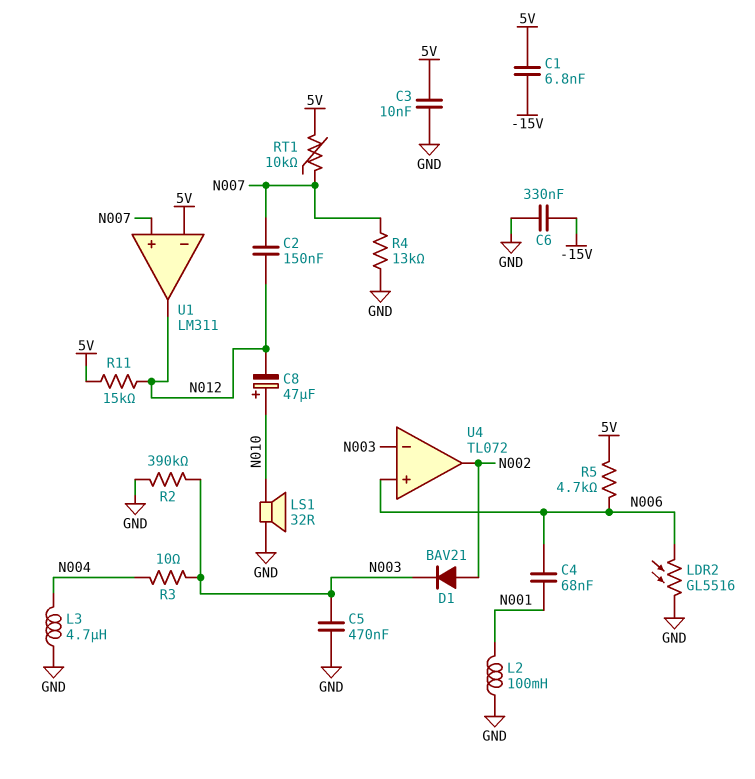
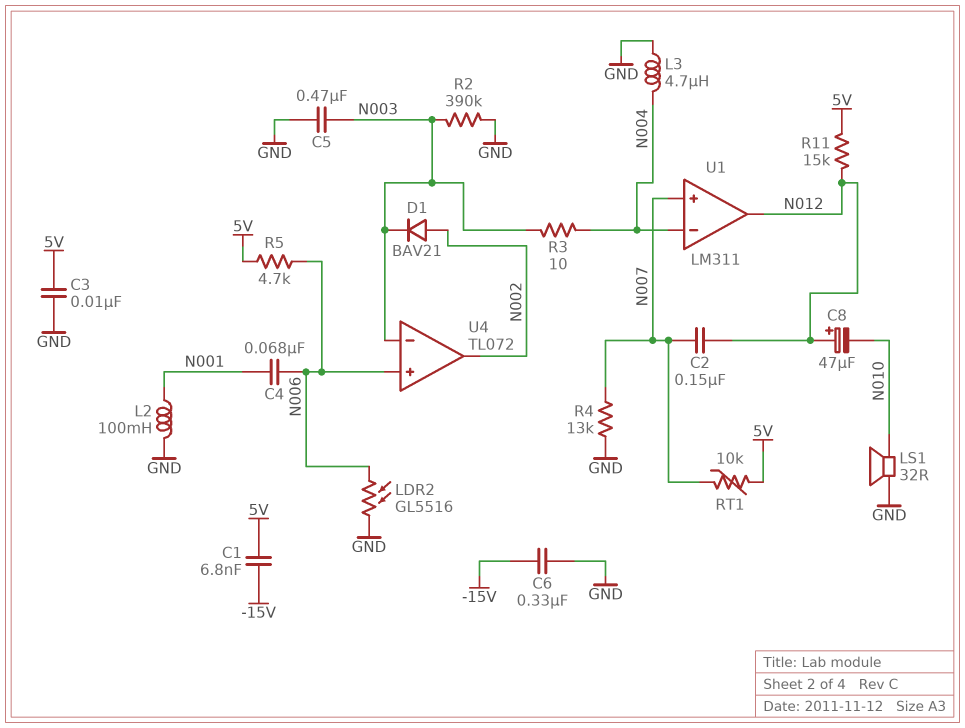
C8: 47uF (plus N010, minus N012) -> 47uF (plus N012, minus N010)
U1 pin in-: 5V -> N004

